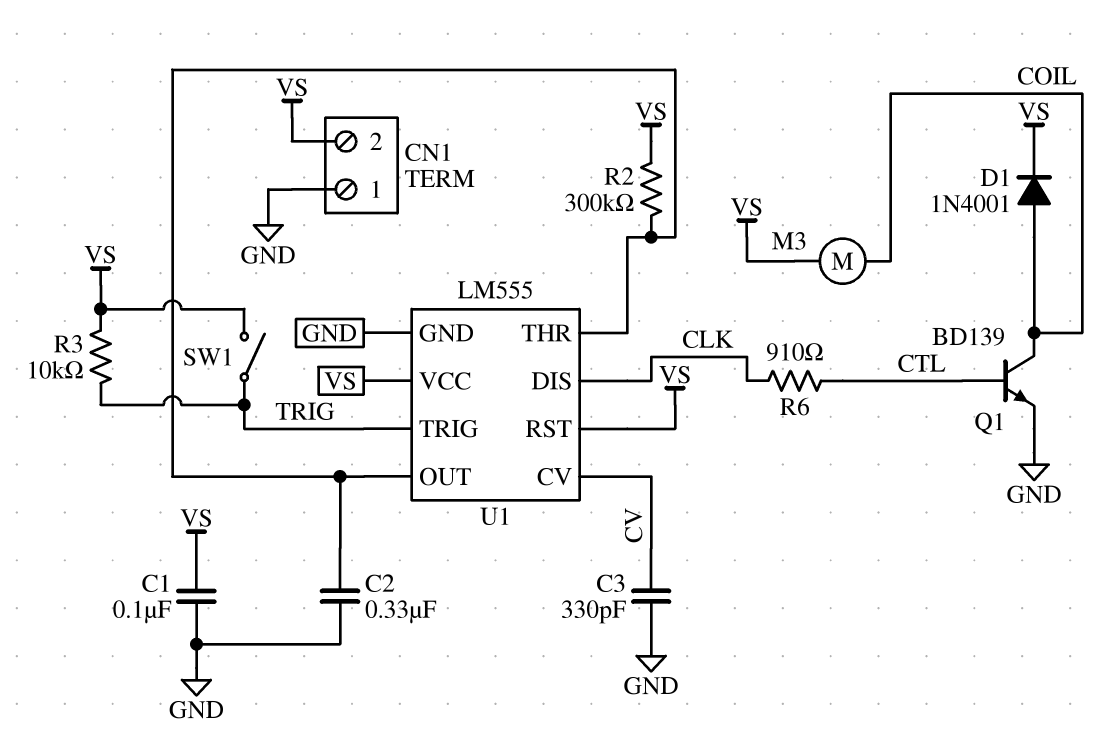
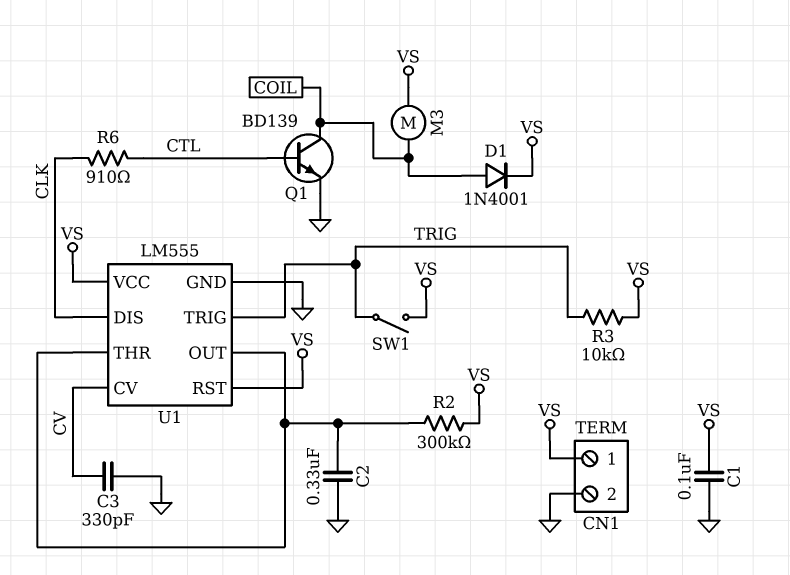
CN1 pin 1: GND -> VS
CN1 pin 2: VS -> GND

